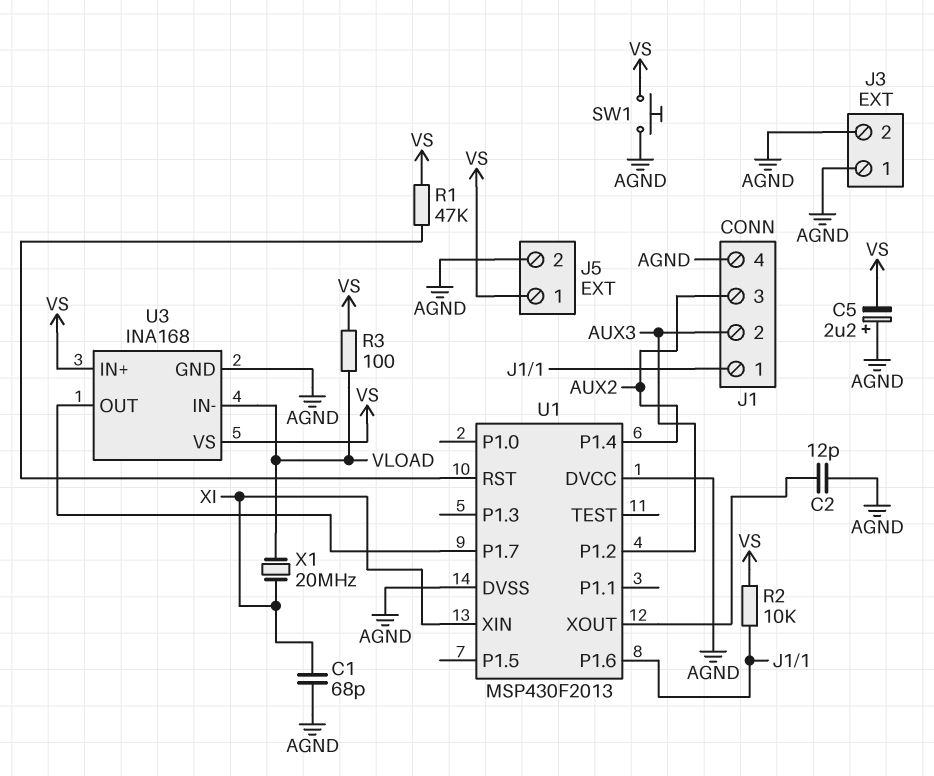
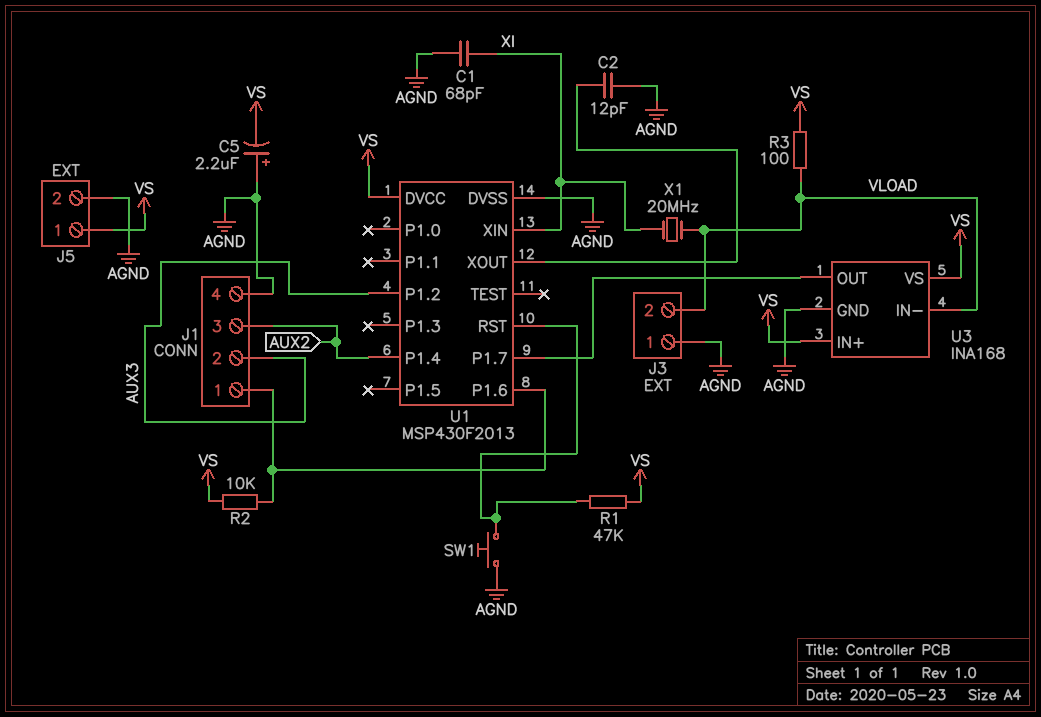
J3 pin 2: AGND -> VLOAD
SW1: button (AGND, VS) -> button (AGND, U1/RST)
U1 pin DVCC: AGND -> VS

